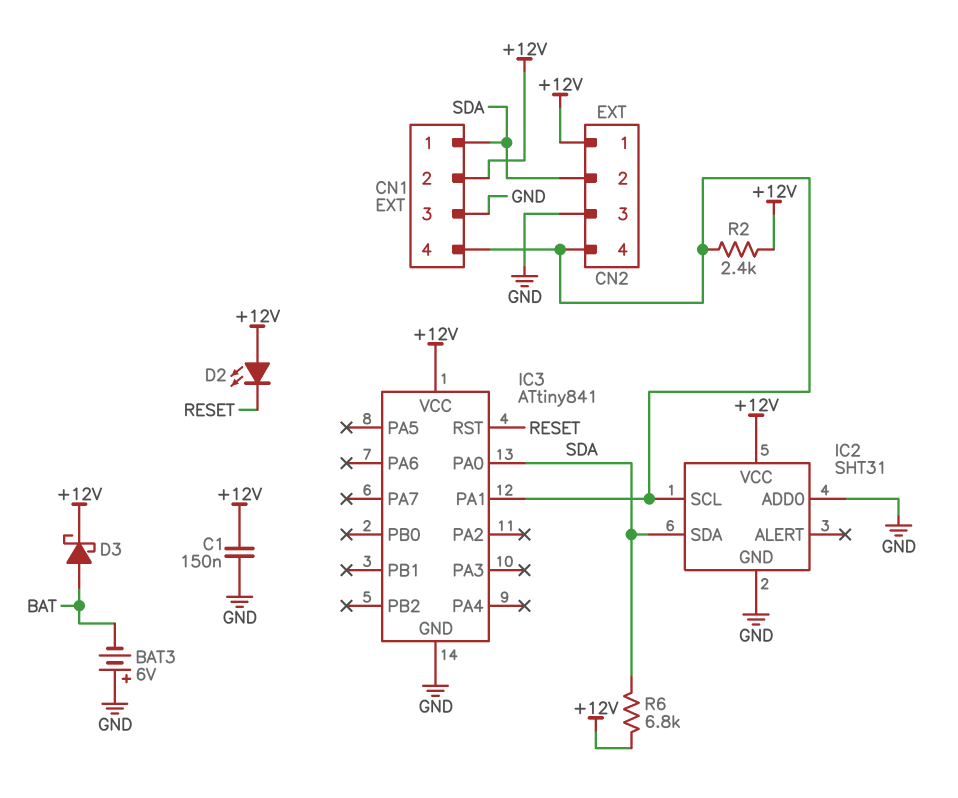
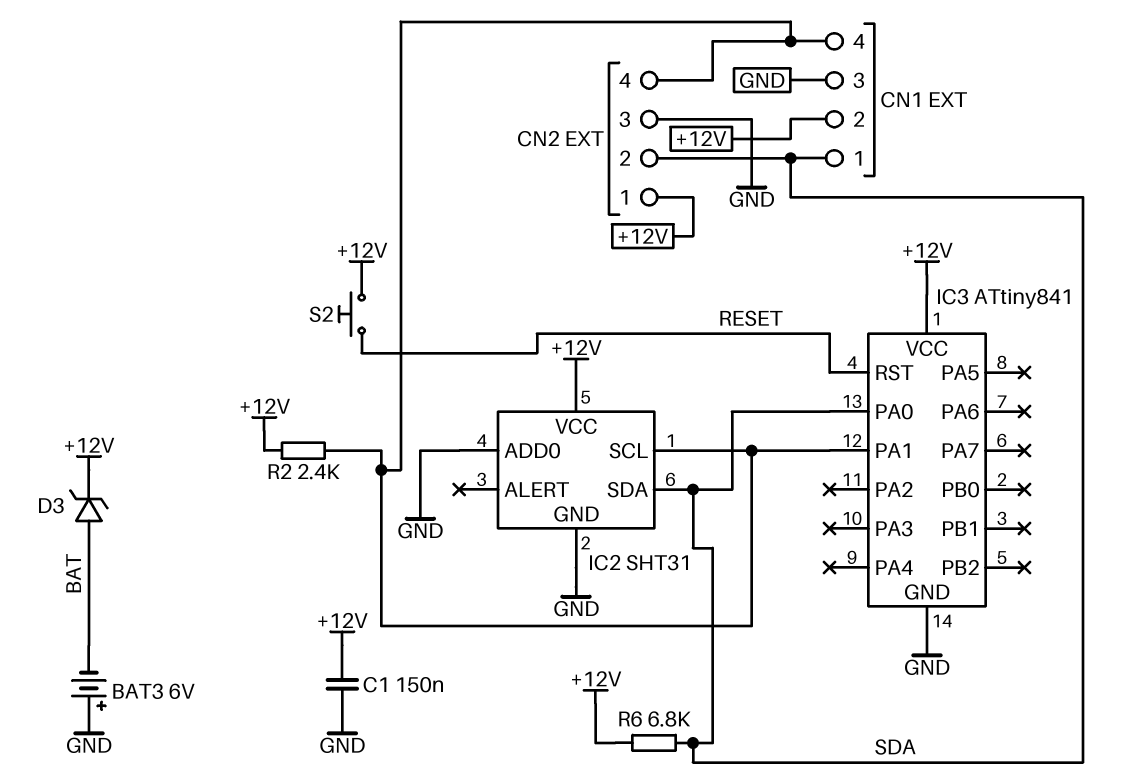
D2: LED (A +12V, K RESET) -> none
D3: schottky (A BAT, K +12V) -> zener (A BAT, K +12V)
S2: none -> button (+12V, RESET)

